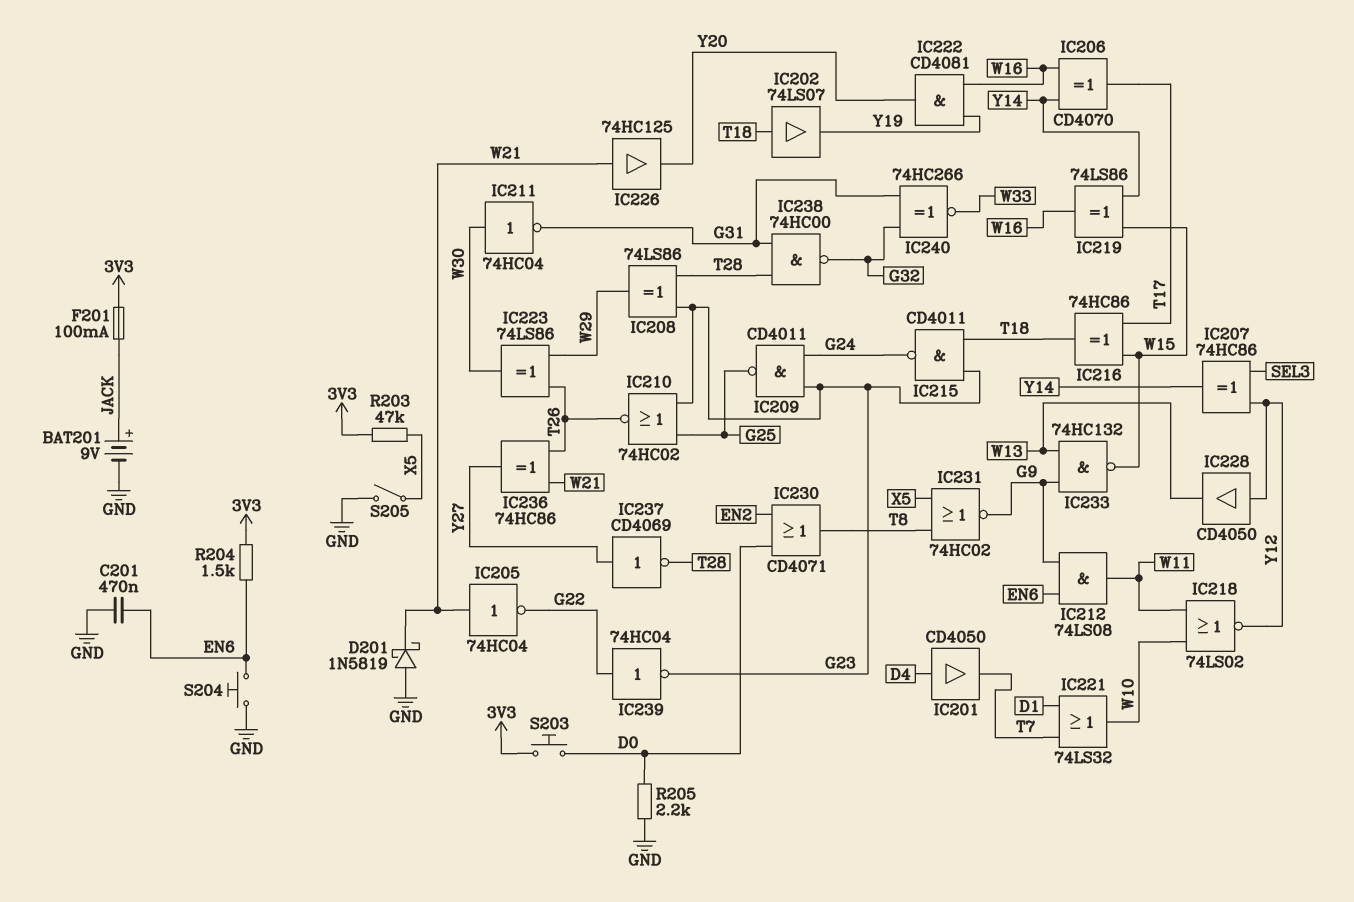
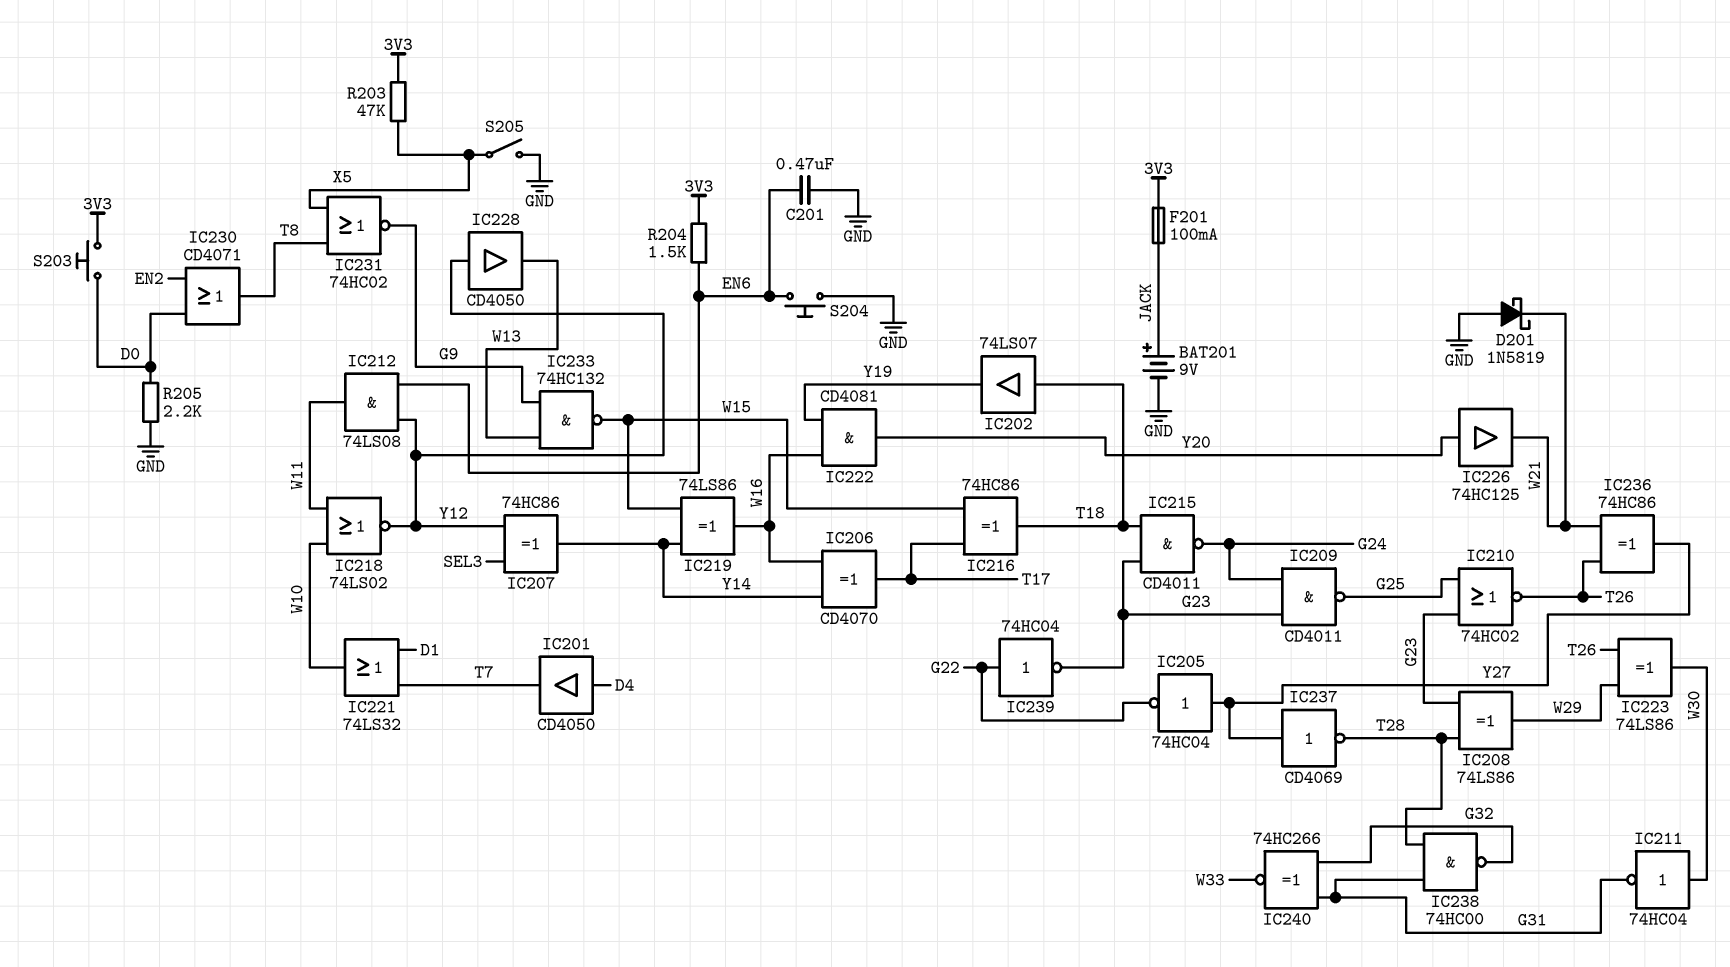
IC205: NOT 74HC04 (in W21, out G22) -> NOT 74HC04 (in Y27, out G22)
IC212: AND 74LS08 (in EN6, in G9, out W11) -> AND 74LS08 (in EN6, in Y12, out W11)
IC226: buffer 74HC125 (in W21, out Y20) -> buffer 74HC125 (in Y20, out W21)

